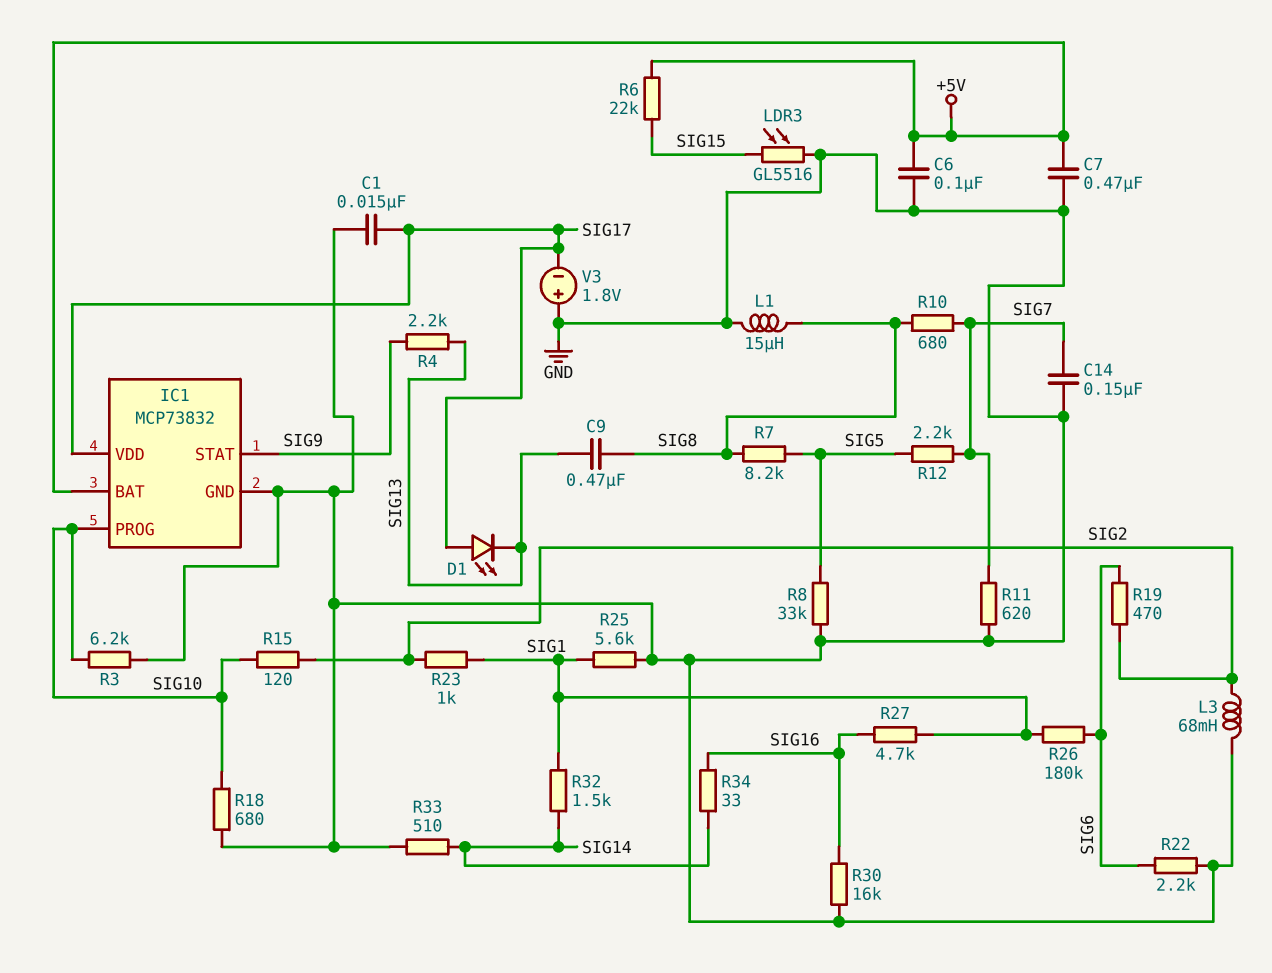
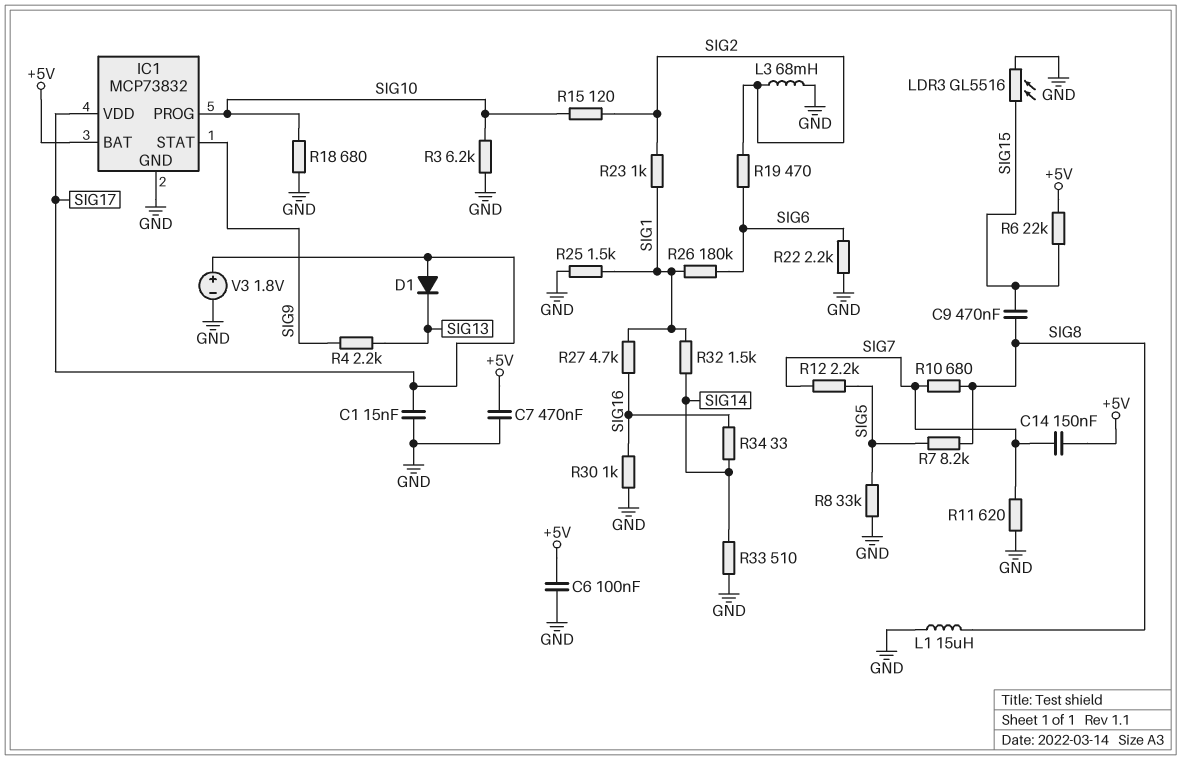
C9: 470nF (SIG8, SIG13) -> 470nF (SIG8, SIG15)
C14: 150nF (GND, SIG7) -> 150nF (+5V, SIG7)
D1: LED (A SIG17, K SIG13) -> diode (A SIG17, K SIG13)
R25: 5.6k (GND, SIG1) -> 1.5k (GND, SIG1)
R30: 16k (GND, SIG16) -> 1k (GND, SIG16)
V3: 1.8V (plus GND, minus SIG17) -> 1.8V (plus SIG17, minus GND)

